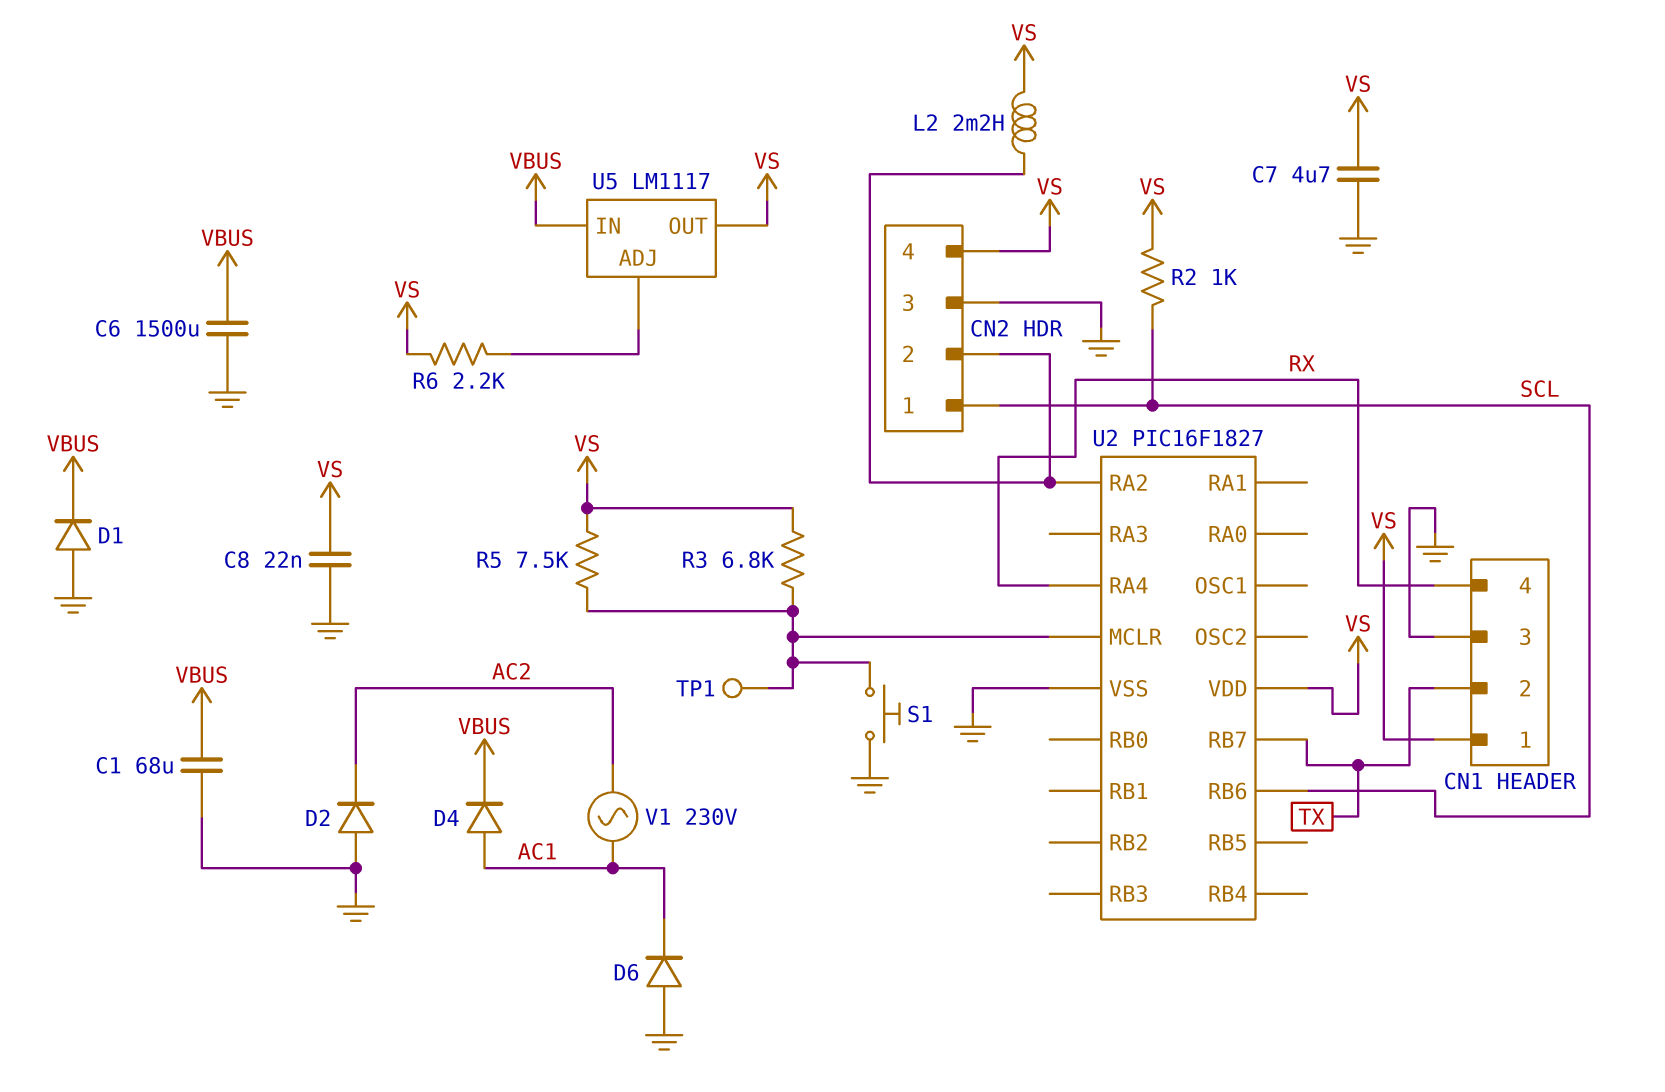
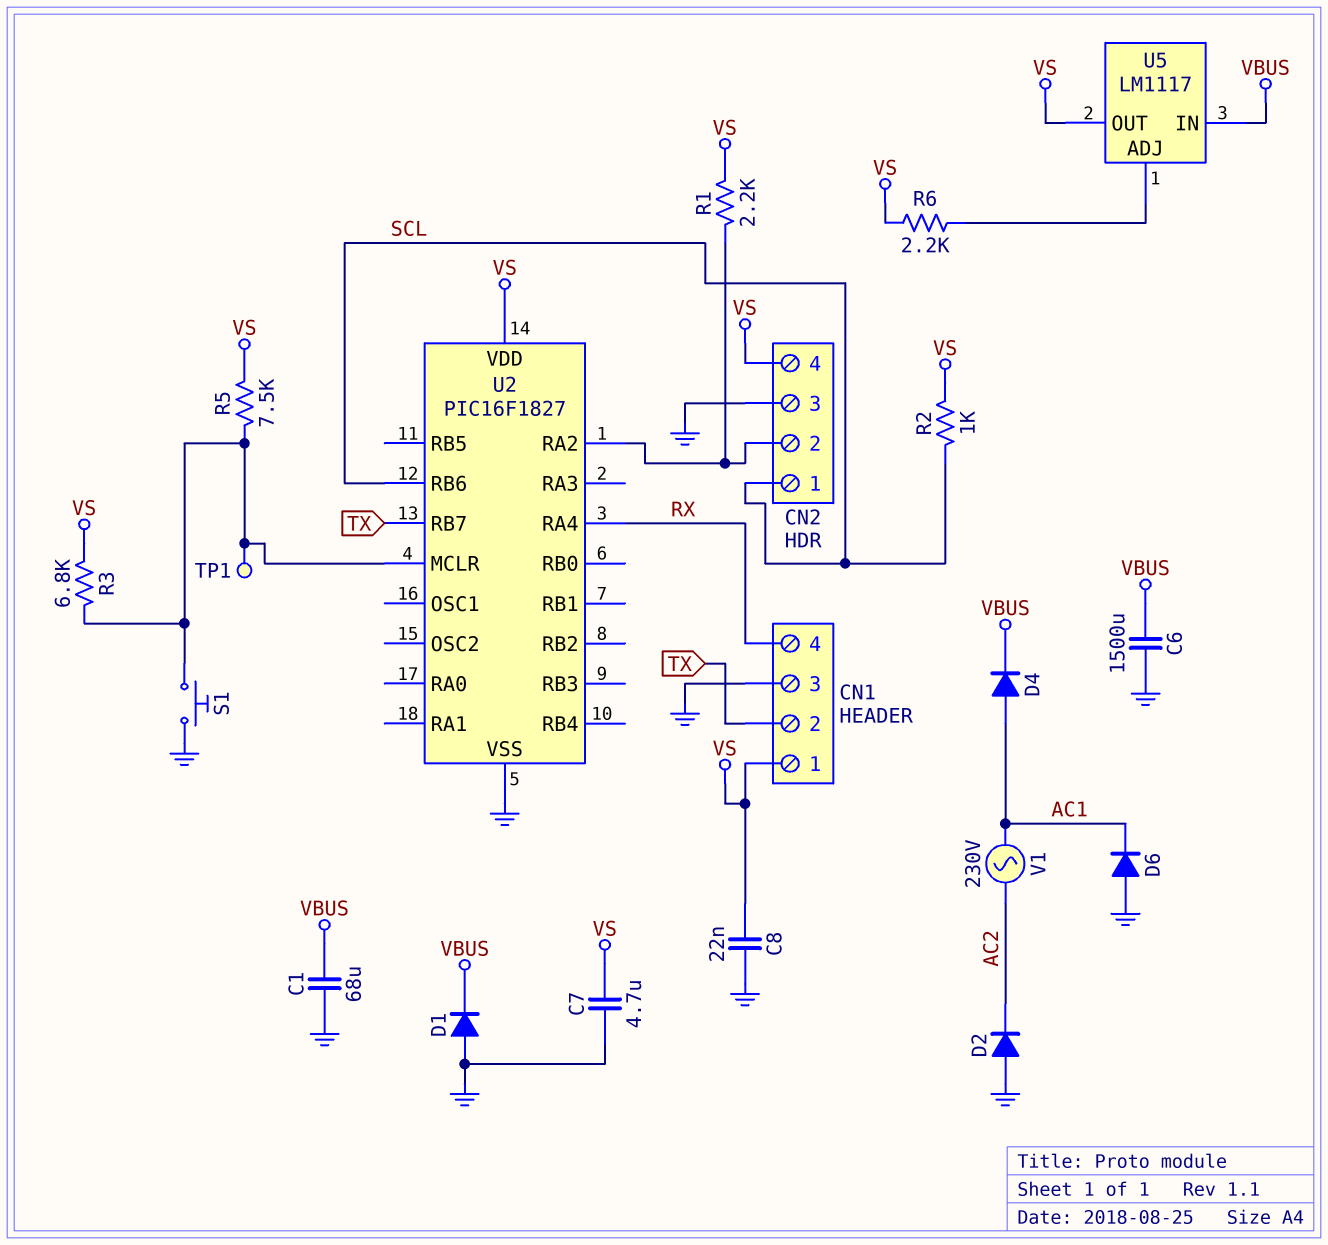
L2: 2.2mH (CN2/2, VS) -> none
R1: none -> 2.2k (CN2/2, VS)

